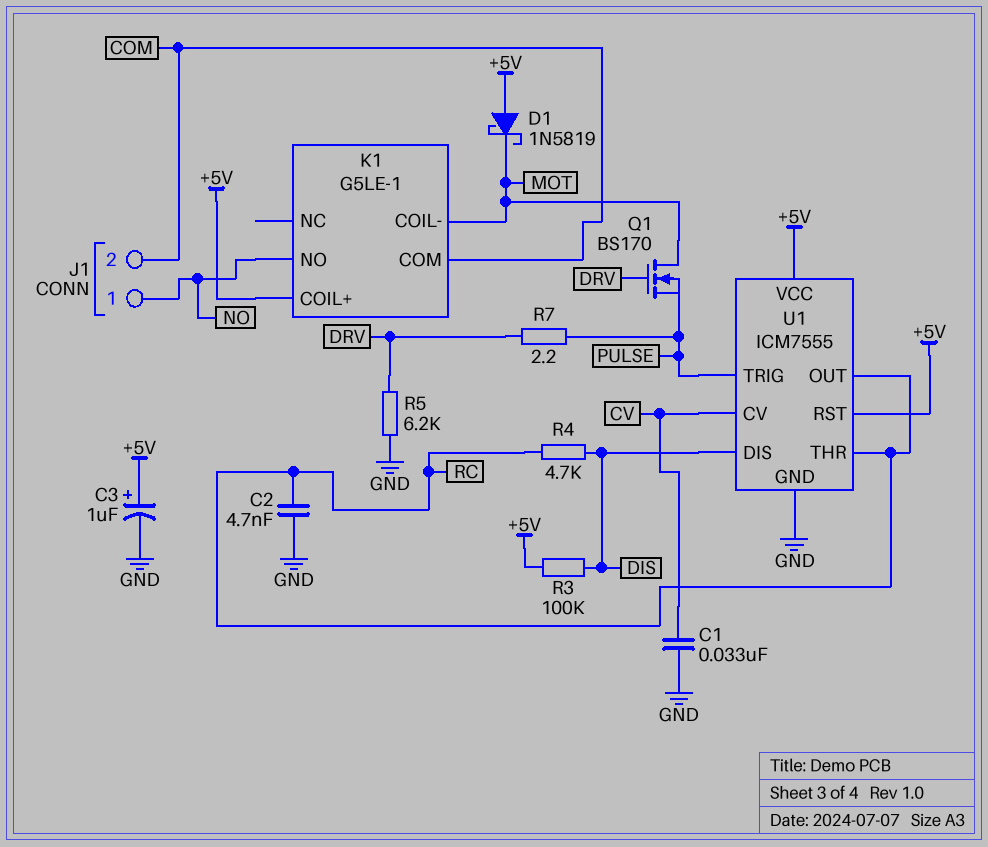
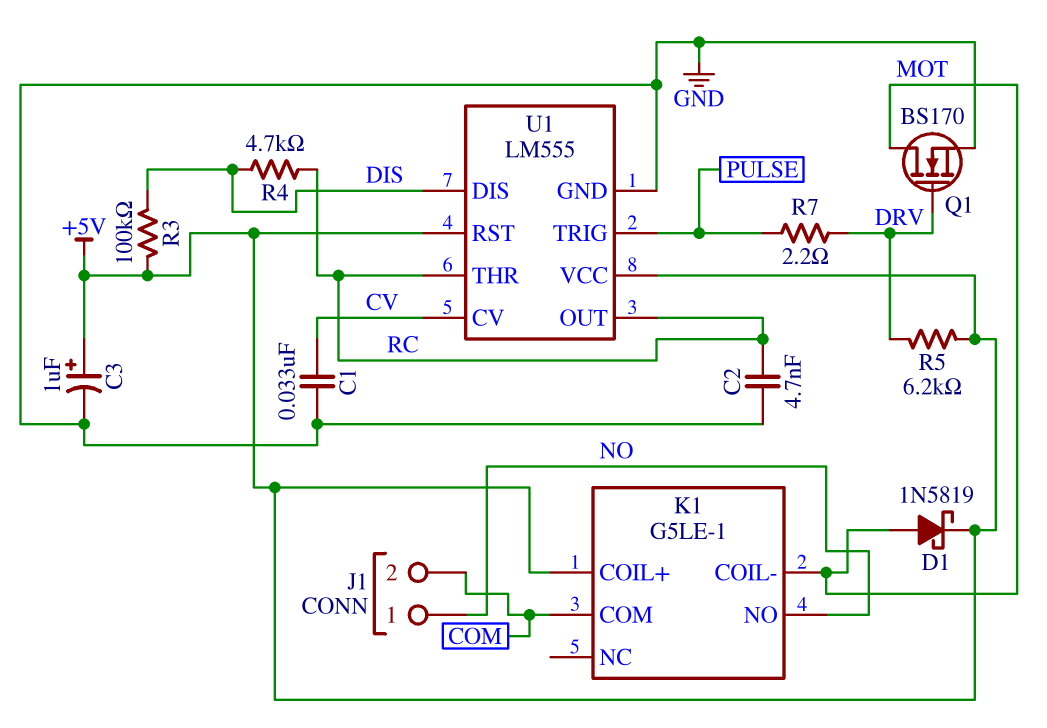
D1: schottky 1N5819 (A +5V, K MOT) -> schottky 1N5819 (A MOT, K +5V)
Q1: NMOS BS170 (G DRV, D MOT, S PULSE) -> NMOS BS170 (G DRV, D MOT, S GND)
R5: 6.2k (DRV, GND) -> 6.2k (+5V, DRV)
U1: ICM7555 -> LM555

